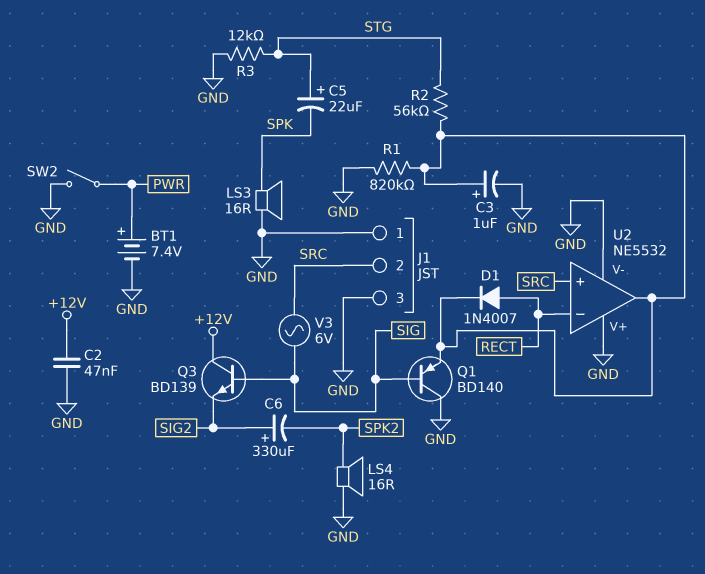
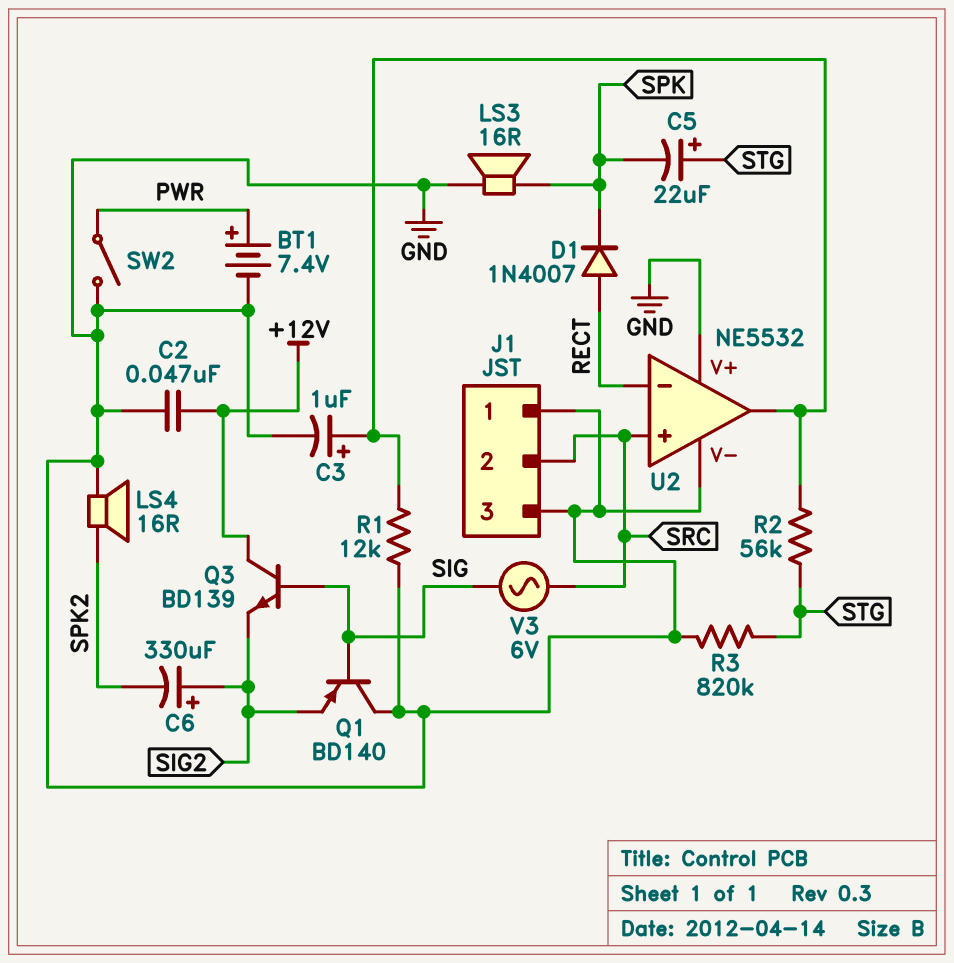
D1: diode 1N4007 (A RECT, K U2/out) -> diode 1N4007 (A RECT, K SPK)
Q1: PNP BD140 (B SIG, C GND, E U2/out) -> PNP BD140 (B SIG, C GND, E SIG2)
R1: 820k (GND, U2/out) -> 12k (GND, U2/out)
R3: 12k (GND, STG) -> 820k (GND, STG)

